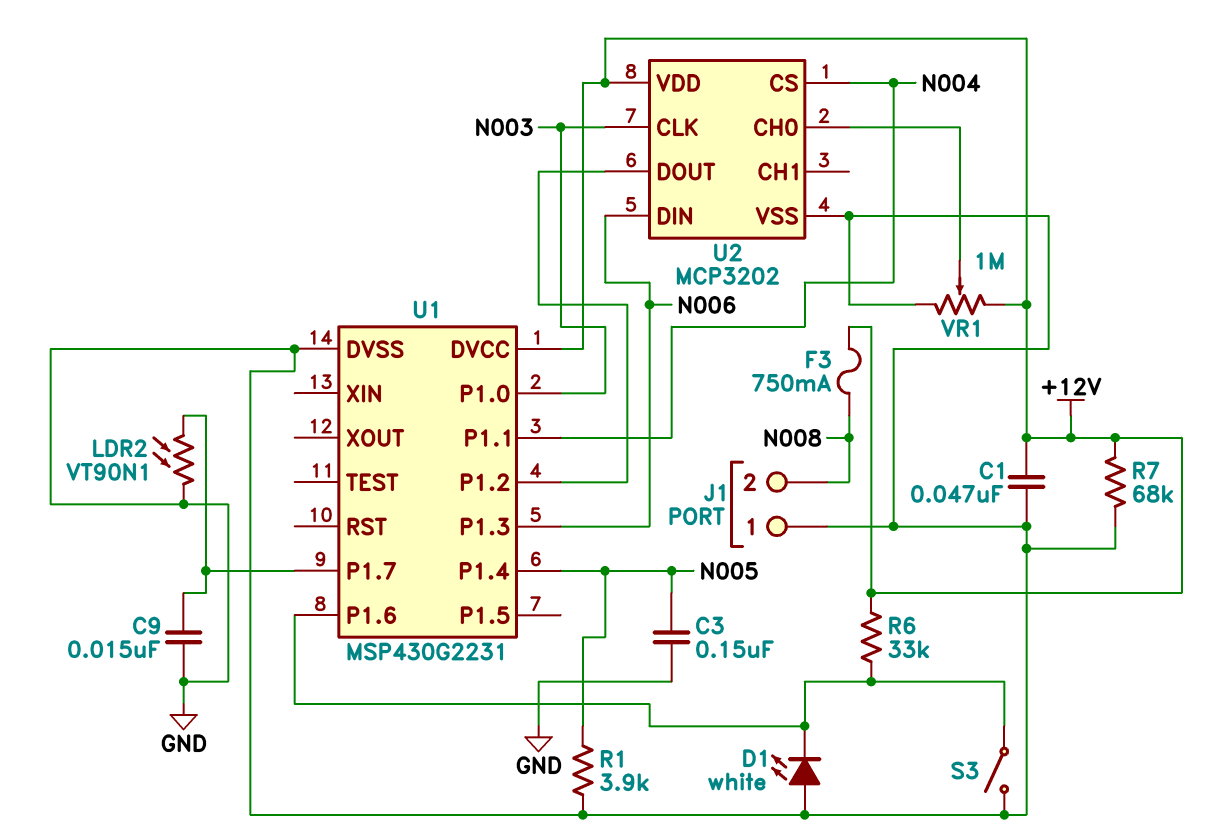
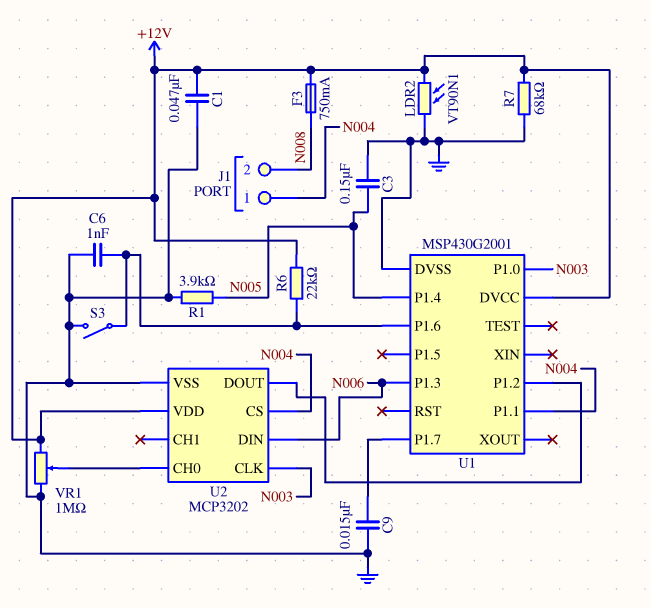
C6: none -> 1nF (GND, U1/P1.6)
D1: LED white (A GND, K U1/P1.6) -> none
J1 pin 1: GND -> N004
LDR2: VT90N1 (GND, U1/P1.7) -> VT90N1 (+12V, GND)
R6: 33k (+12V, U1/P1.6) -> 22k (+12V, U1/P1.6)
U1: MSP430G2231 -> MSP430G2001

